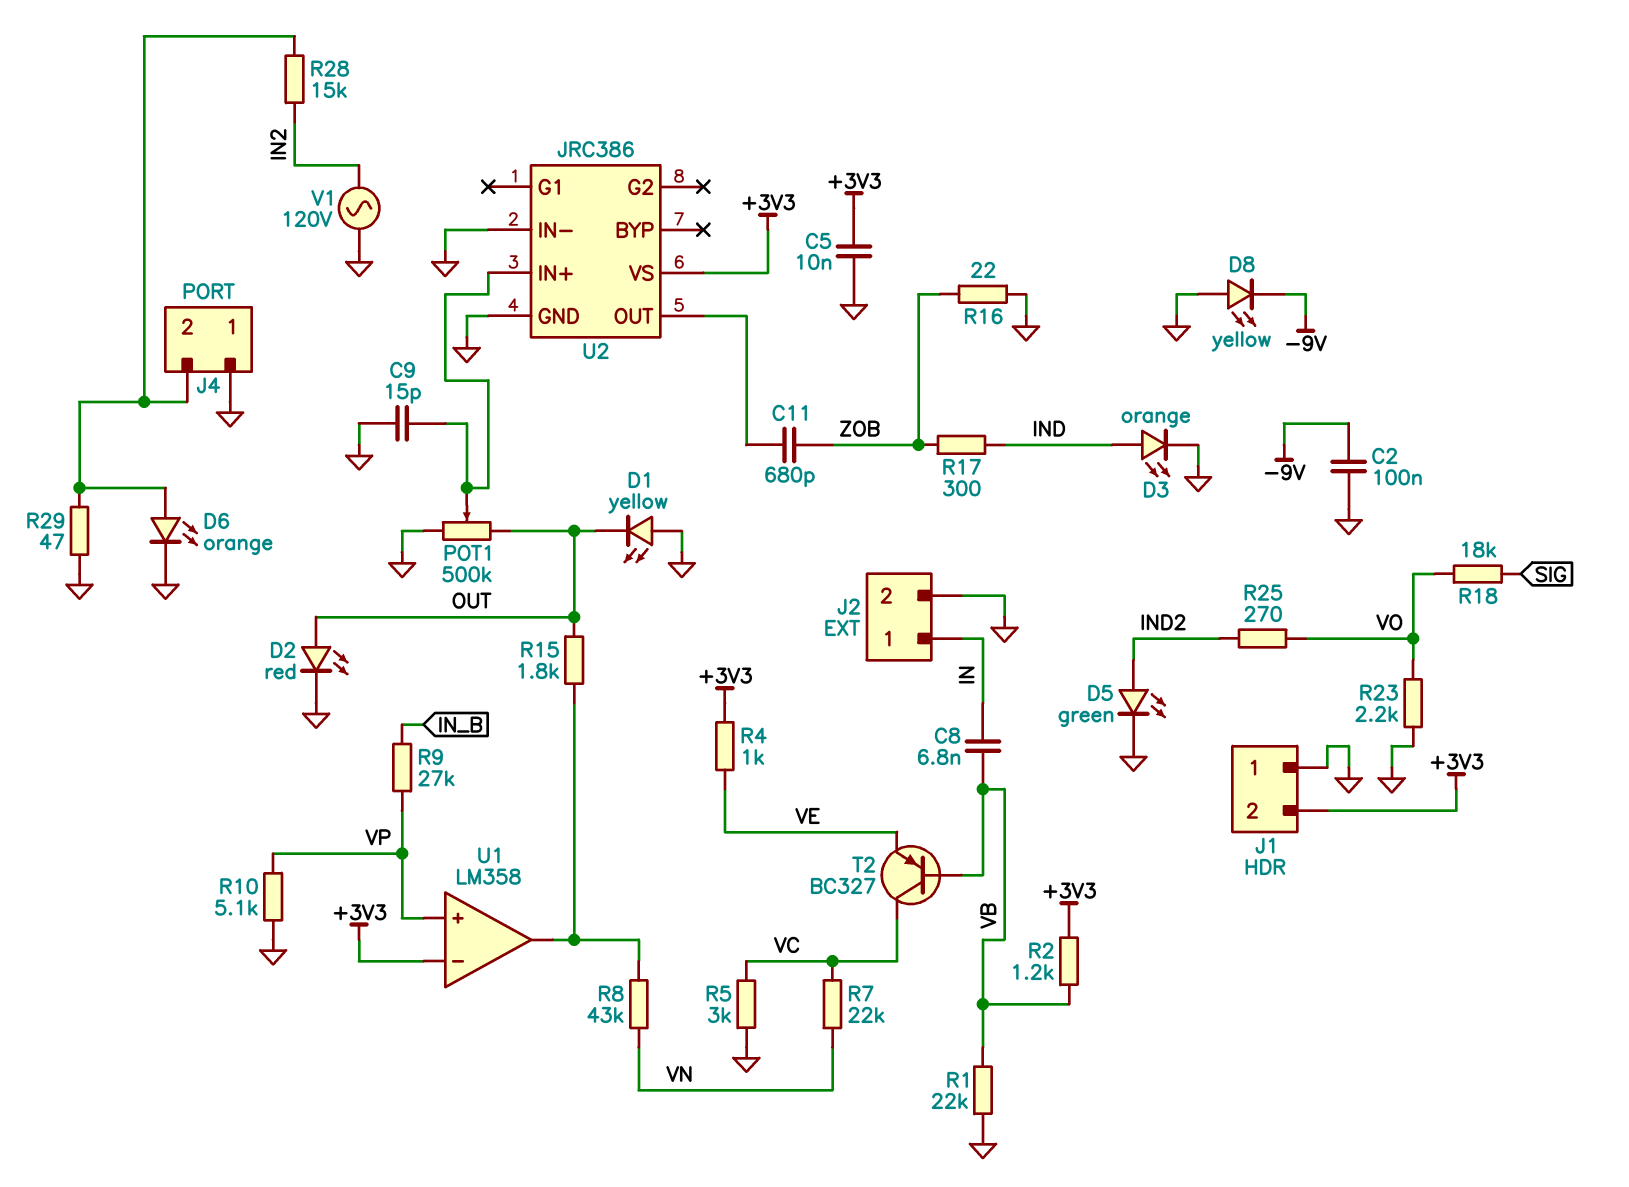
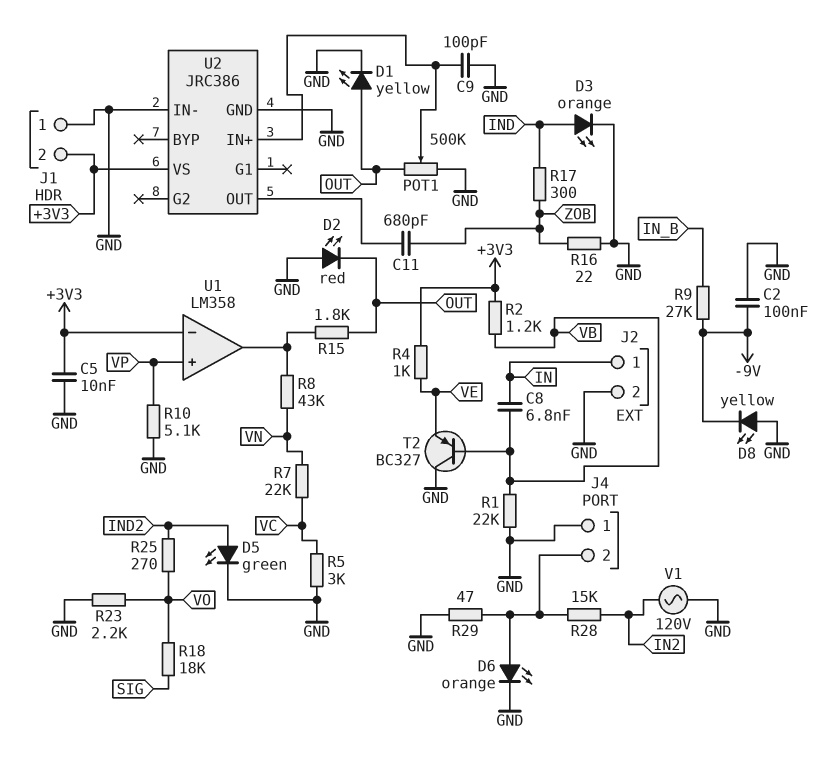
C9: 15pF (GND, U2/IN+) -> 100pF (GND, U2/IN+)
D1: LED yellow (A GND, K OUT) -> LED yellow (A OUT, K GND)
D2: LED red (A OUT, K GND) -> LED red (A GND, K OUT)
R9: 27k (IN_B, VP) -> 27k (-9V, IN_B)
T2: PNP BC327 (B VB, C VC, E VE) -> PNP BC327 (B VB, C GND, E VE)

